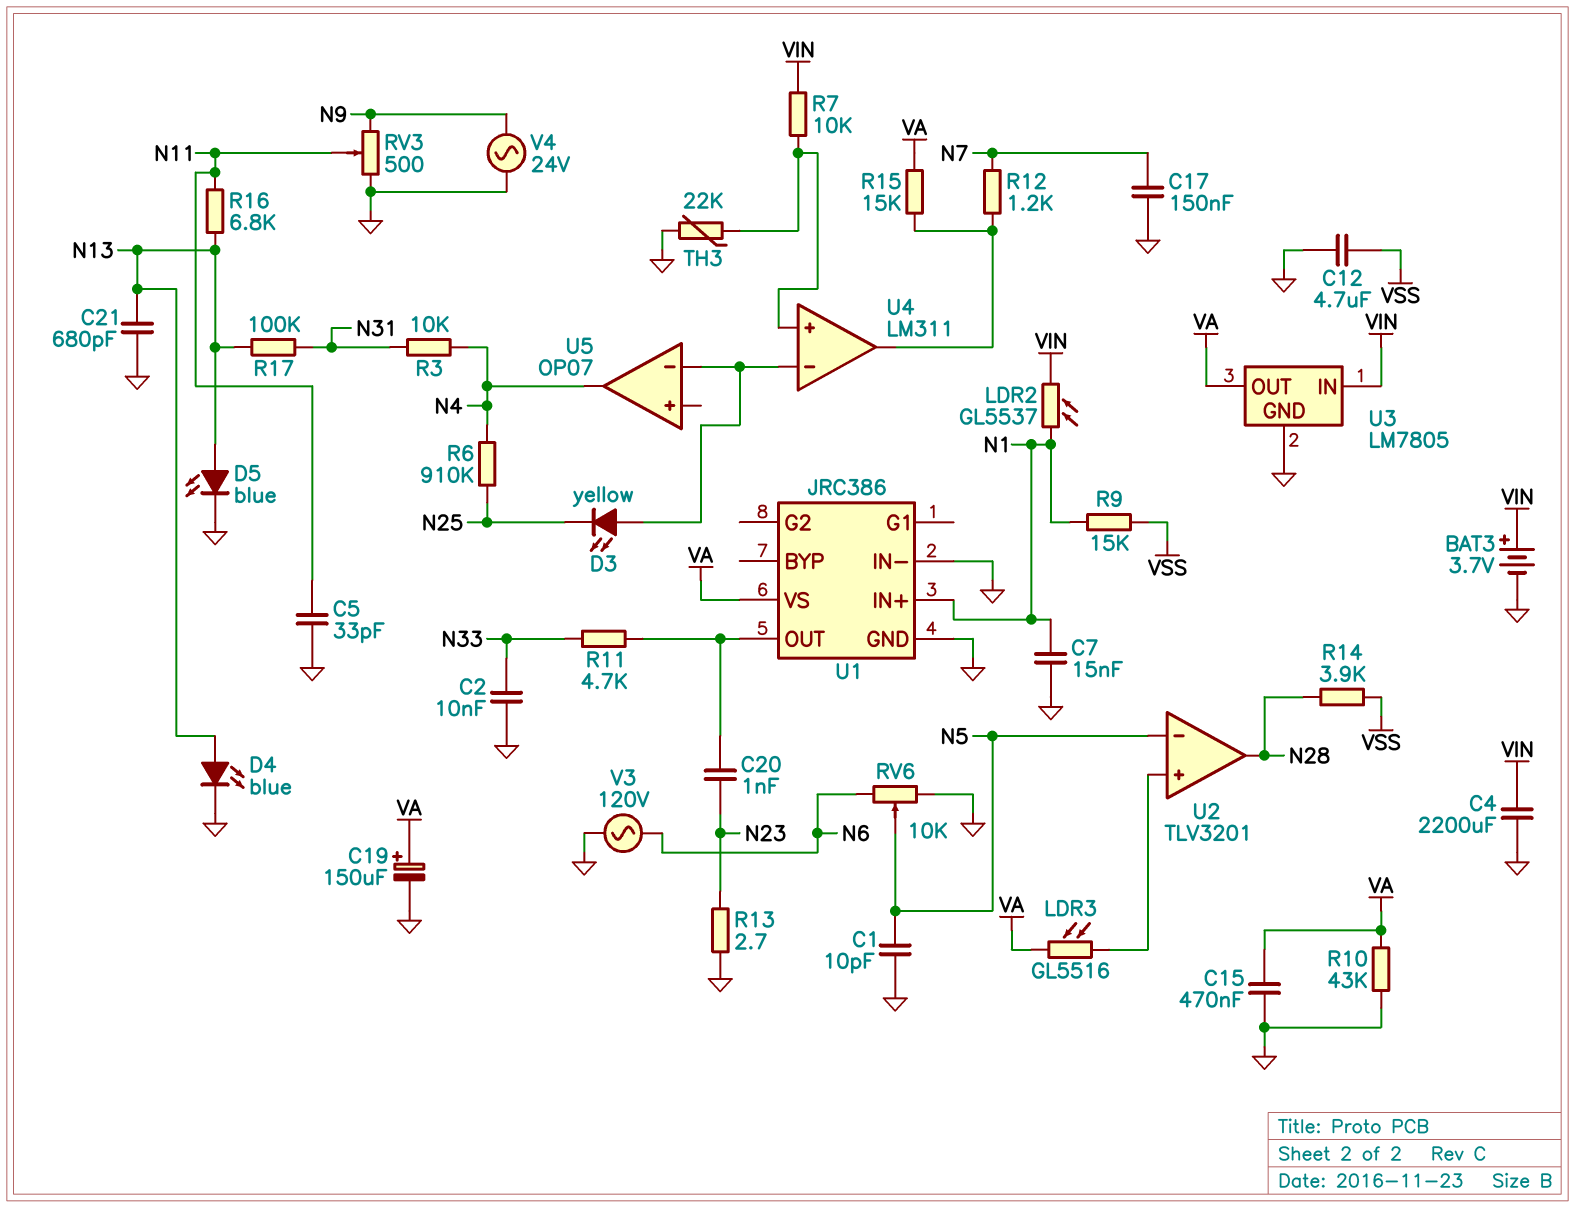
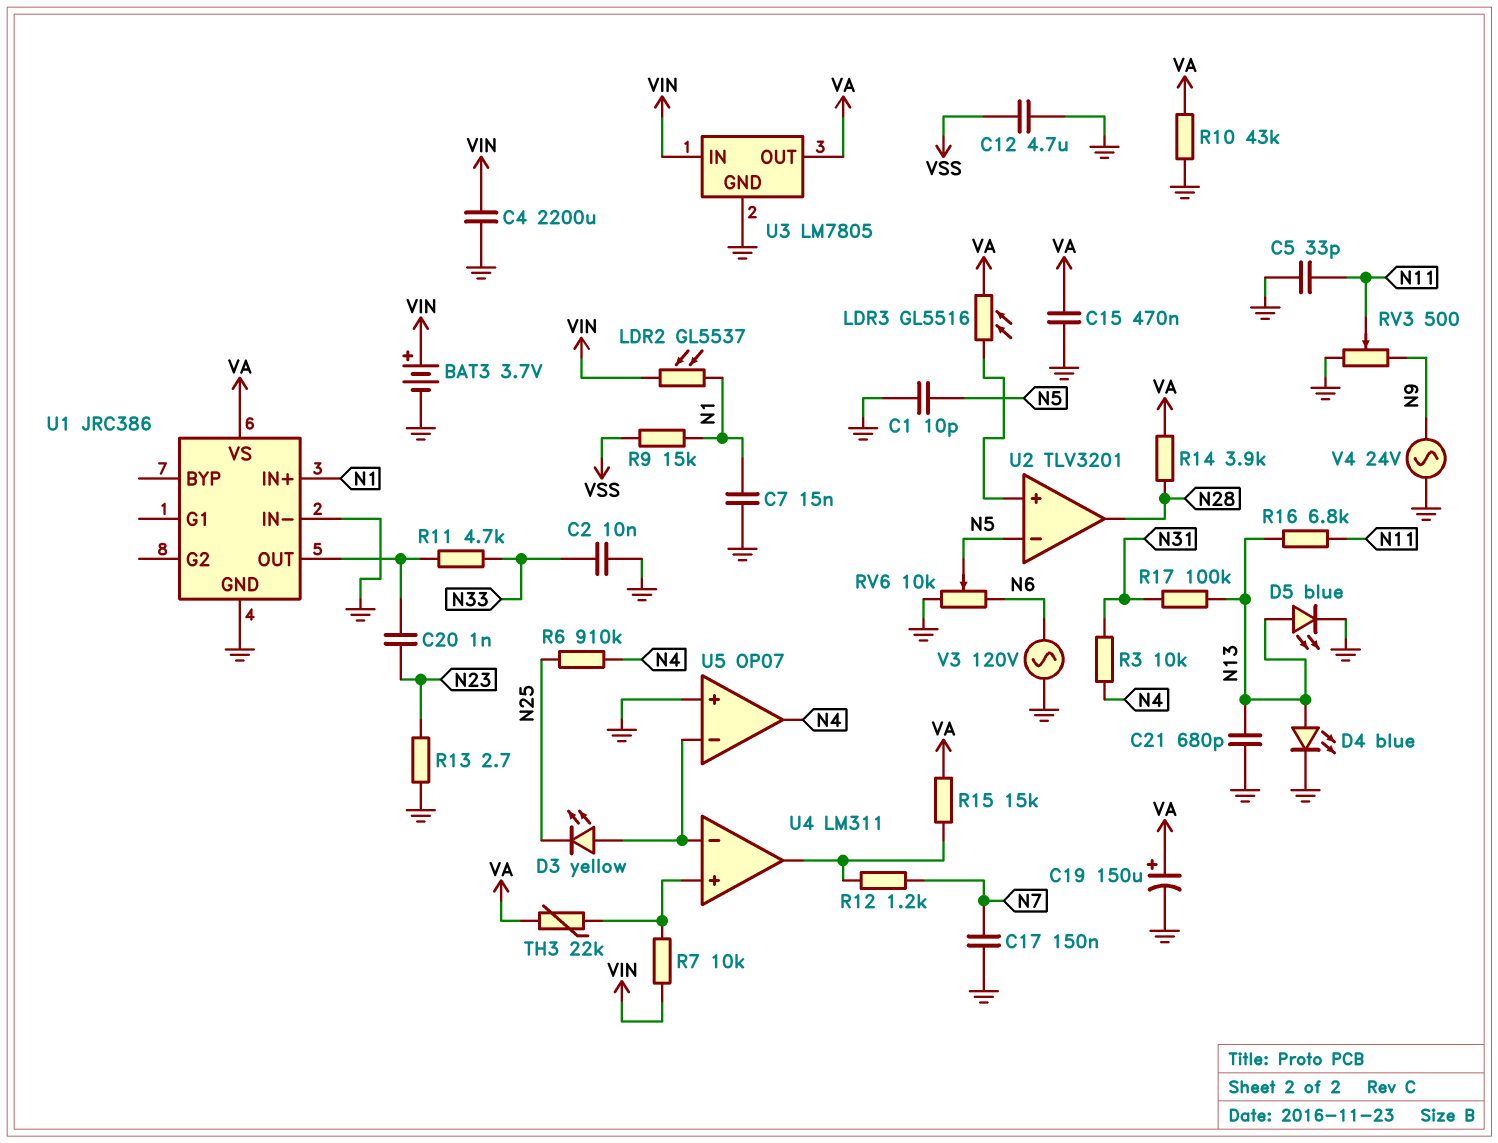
R14: 3.9k (N28, VSS) -> 3.9k (N28, VA)
TH3: 22k (GND, U4/in+) -> 22k (U4/in+, VA)
U5 pin in+: none -> GND

